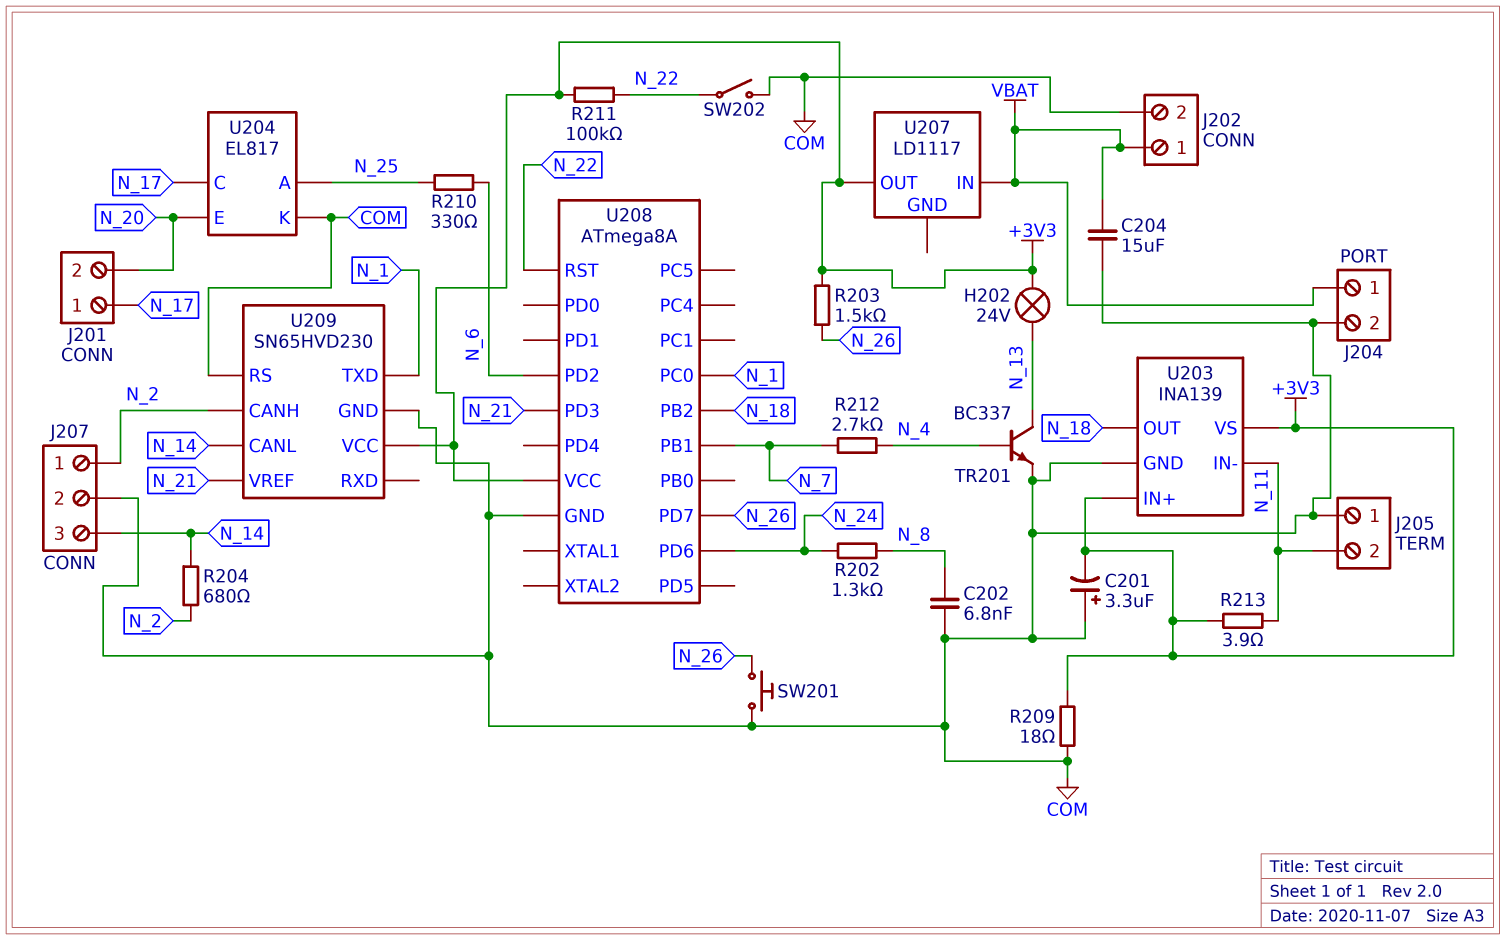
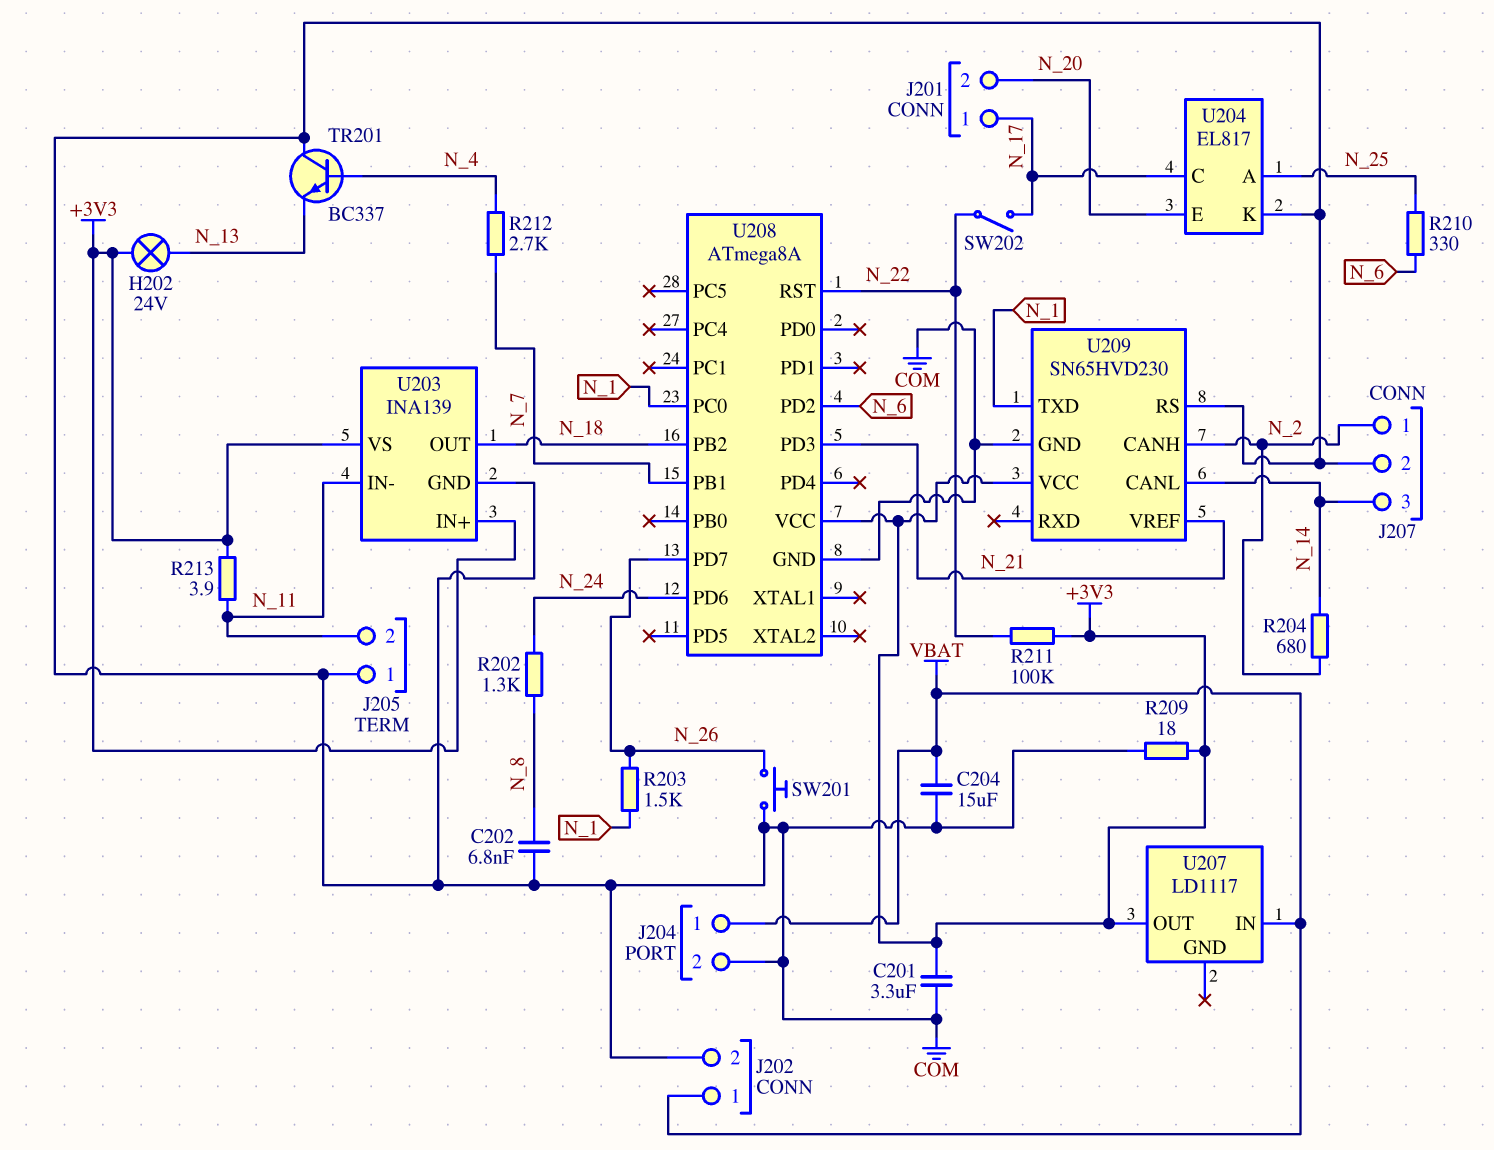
C201: 3.3uF (plus COM, minus +3V3) -> 3.3uF (+3V3, COM)
R203: 1.5k (+3V3, N_26) -> 1.5k (N_1, N_26)
SW202: switch (COM, N_22) -> switch (N_17, N_22)
TR201: NPN BC337 (B N_4, C N_13, E COM) -> NPN BC337 (B N_4, C COM, E N_13)

